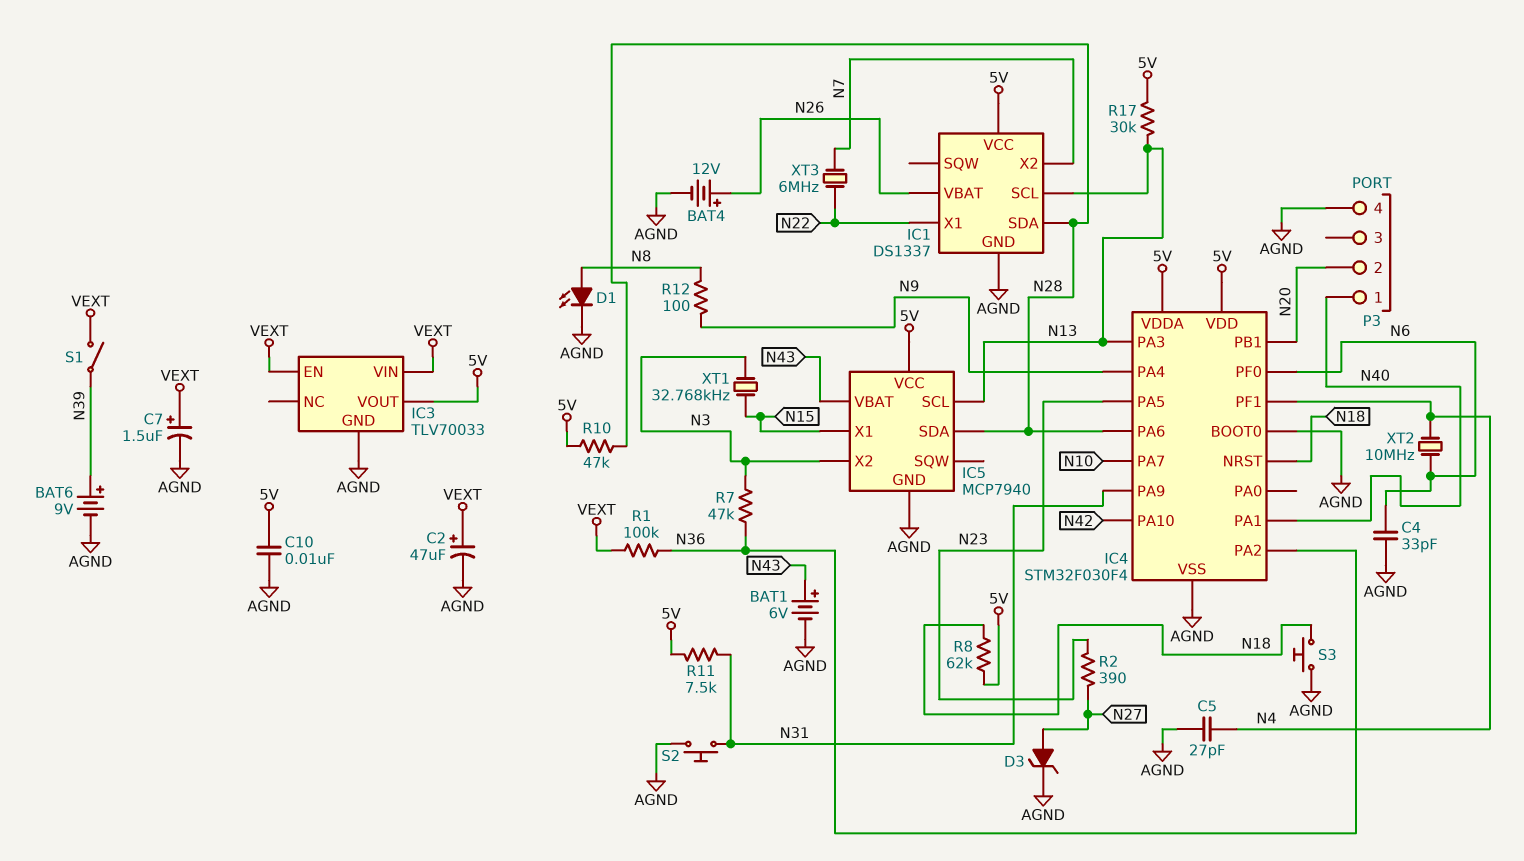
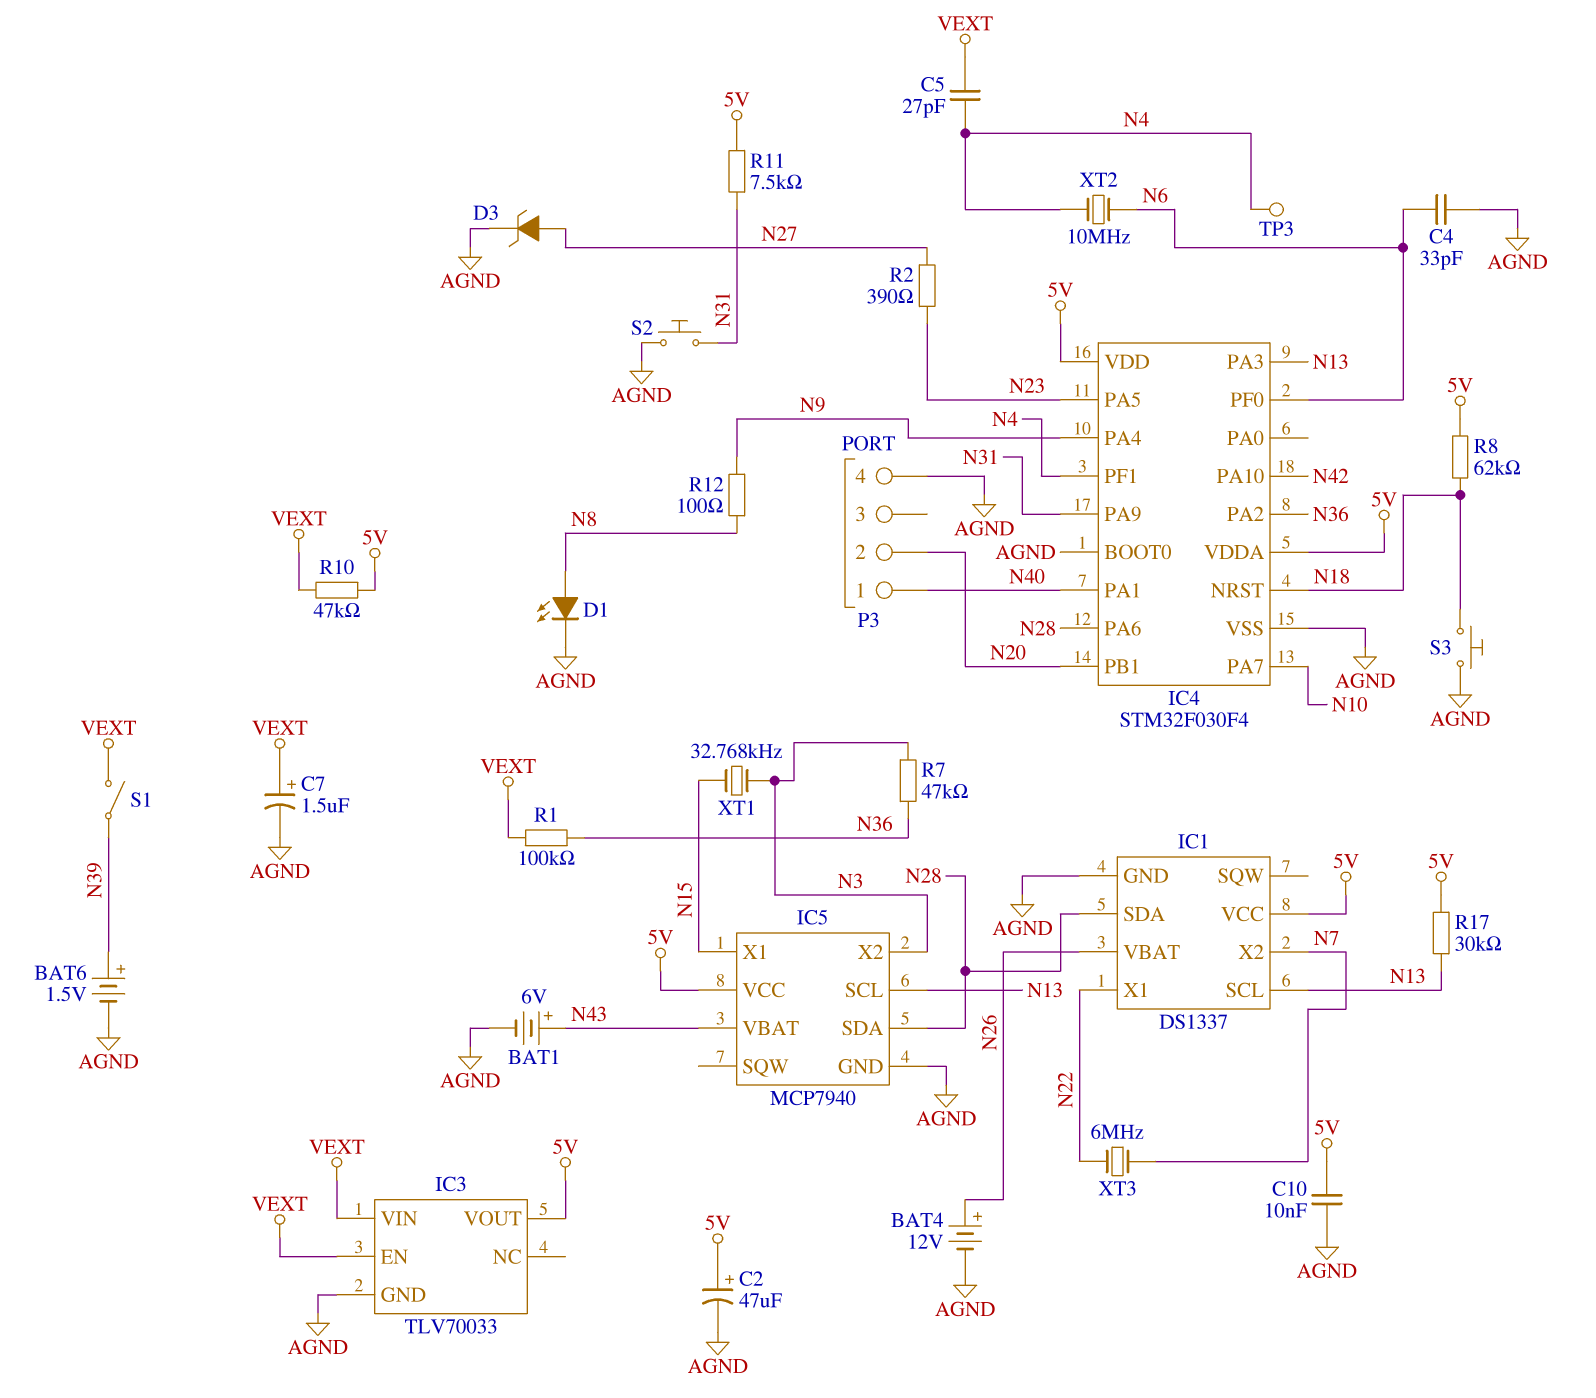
BAT6: 9V (plus N39, minus AGND) -> 1.5V (plus N39, minus AGND)
C2: 47uF (plus VEXT, minus AGND) -> 47uF (plus 5V, minus AGND)
C5: 27pF (AGND, N4) -> 27pF (N4, VEXT)
R10: 47k (5V, N28) -> 47k (5V, VEXT)
TP3: none -> test point (N4)

